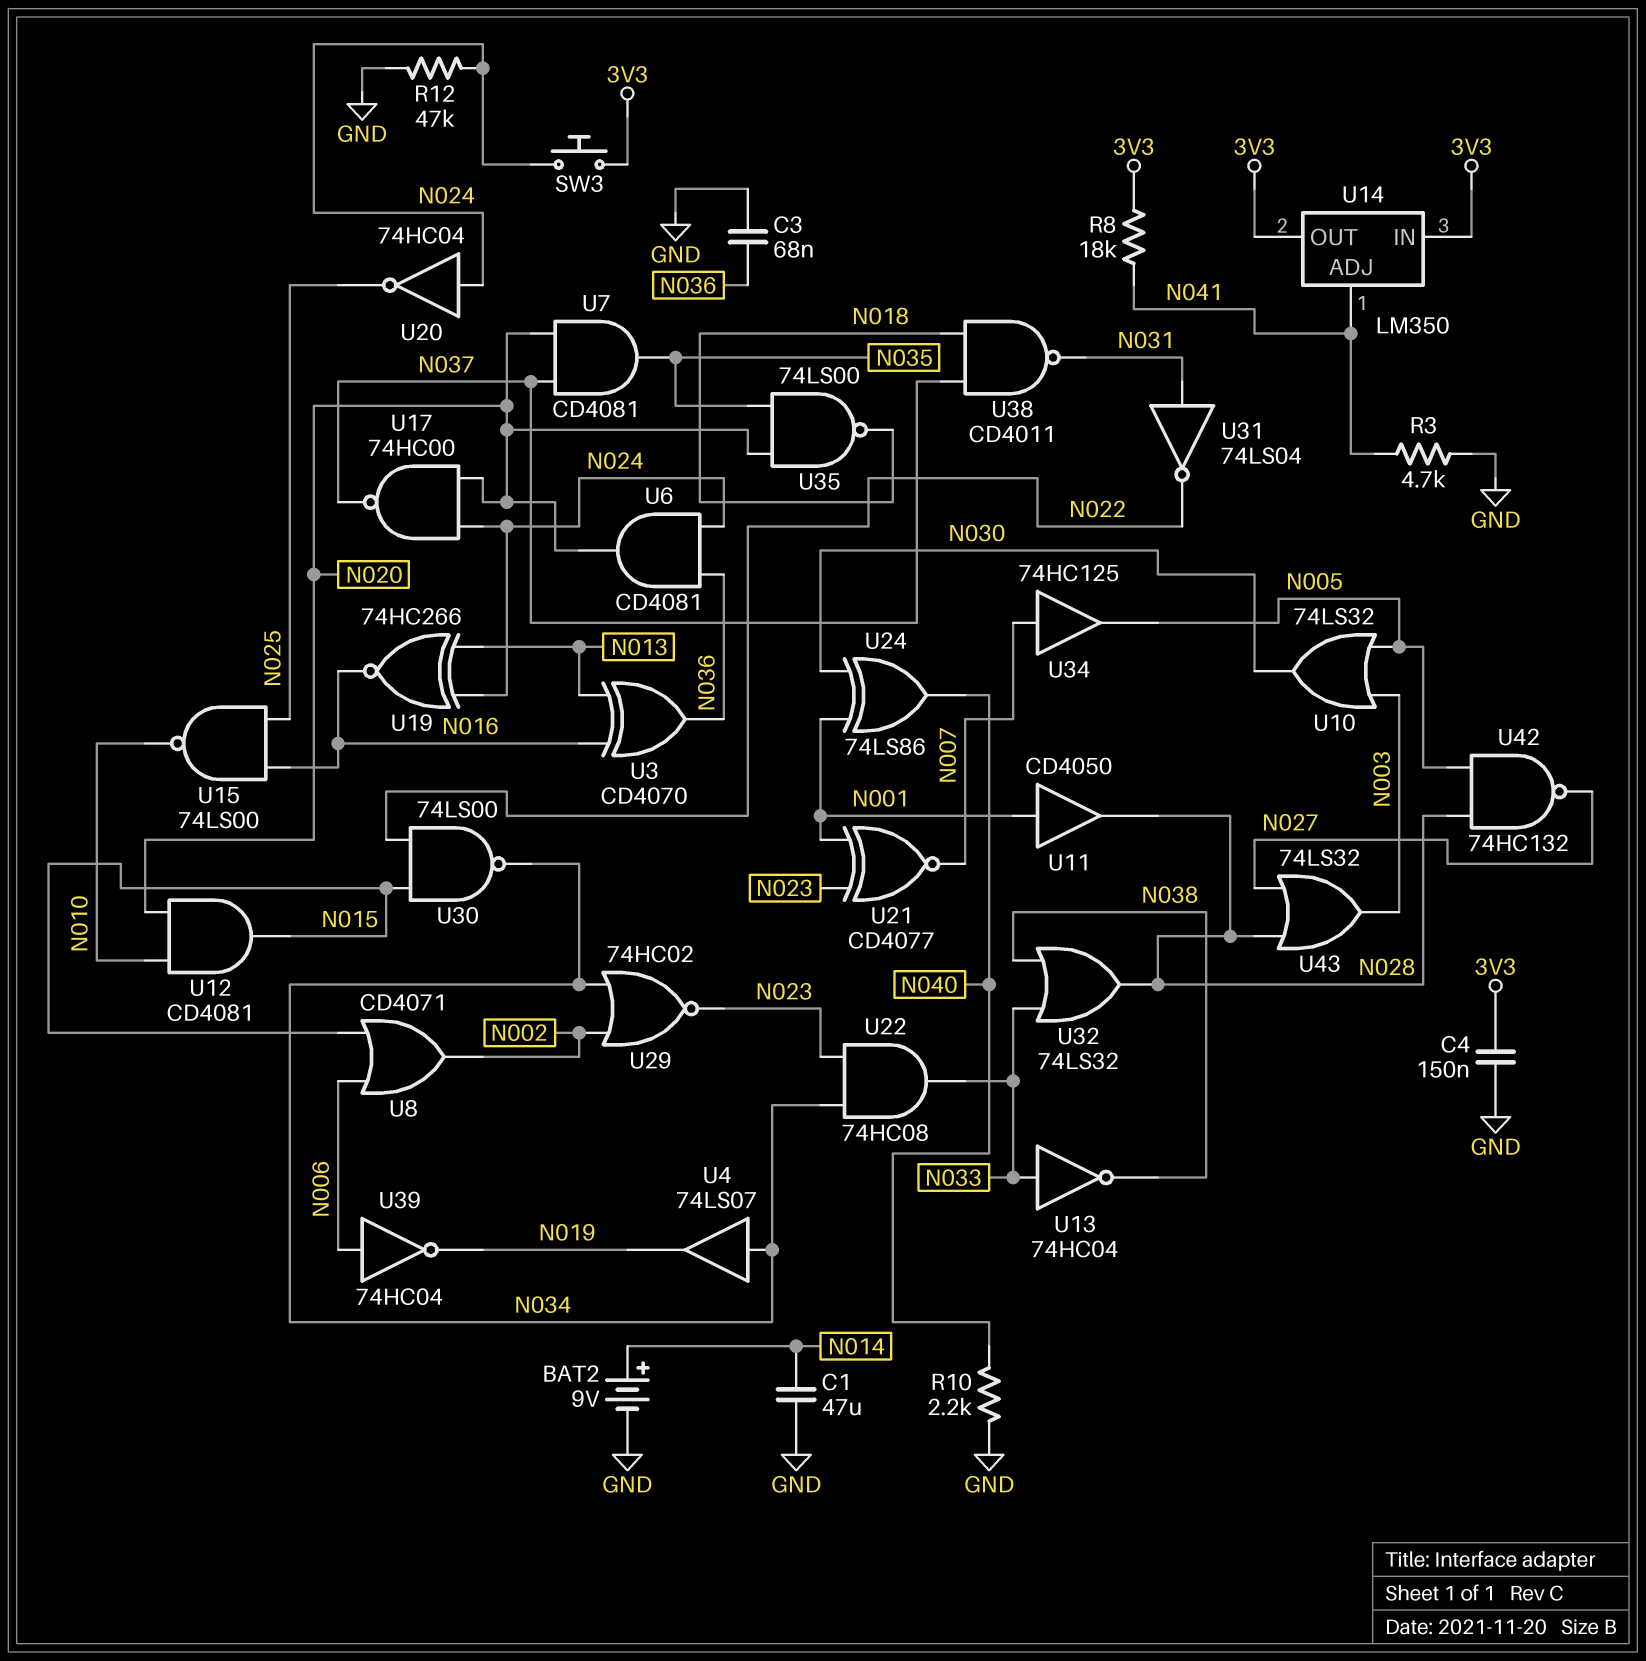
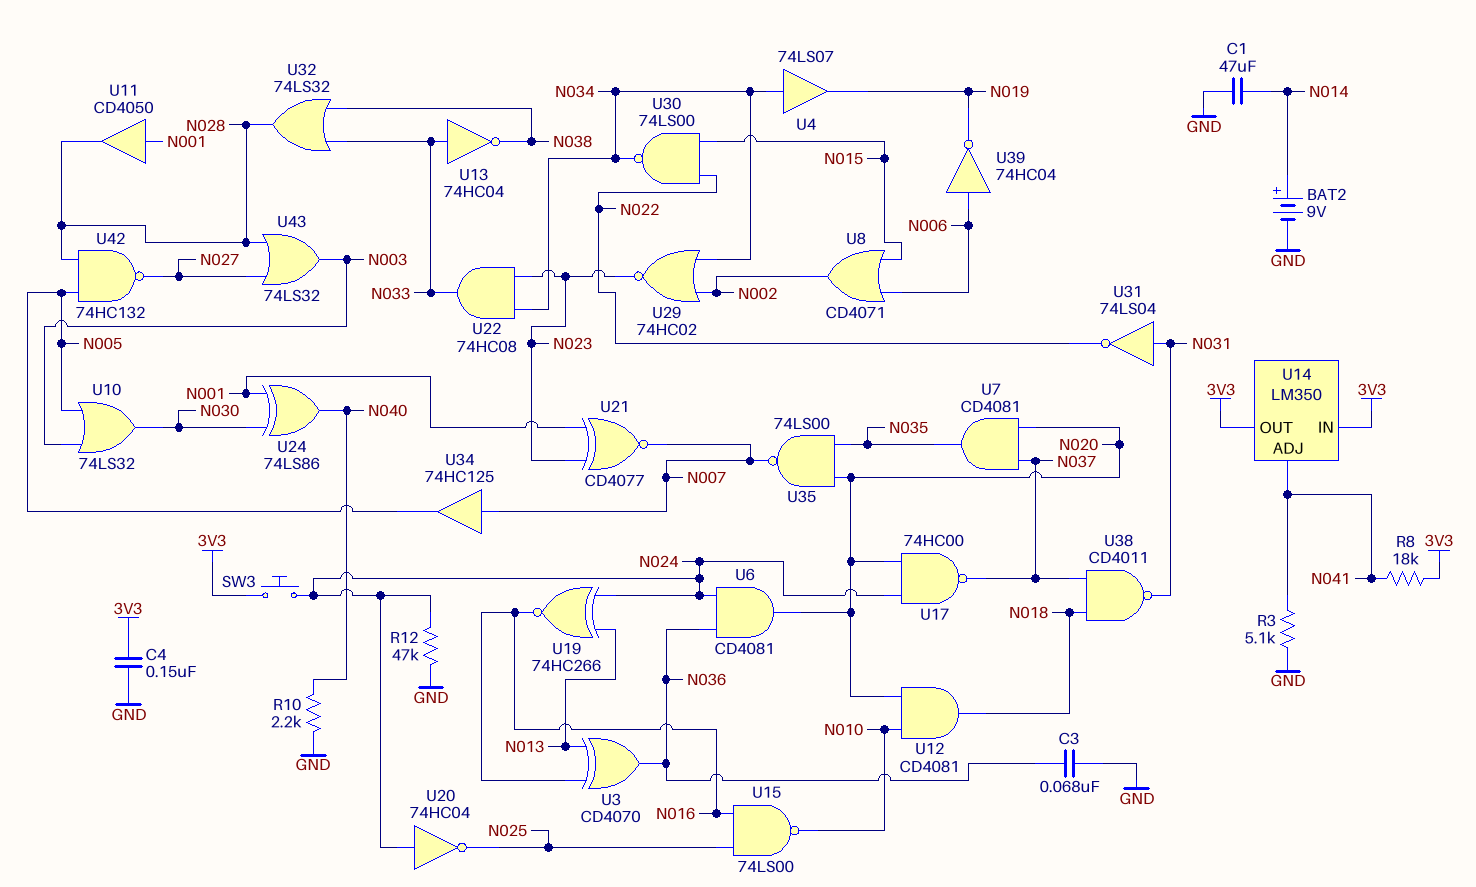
R3: 4.7k (GND, N041) -> 5.1k (GND, N041)
U12: AND CD4081 (in N010, in N020, out N015) -> AND CD4081 (in N010, in N020, out N018)
U35: NAND 74LS00 (in N020, in N035, out N018) -> NAND 74LS00 (in N020, in N035, out N007)

